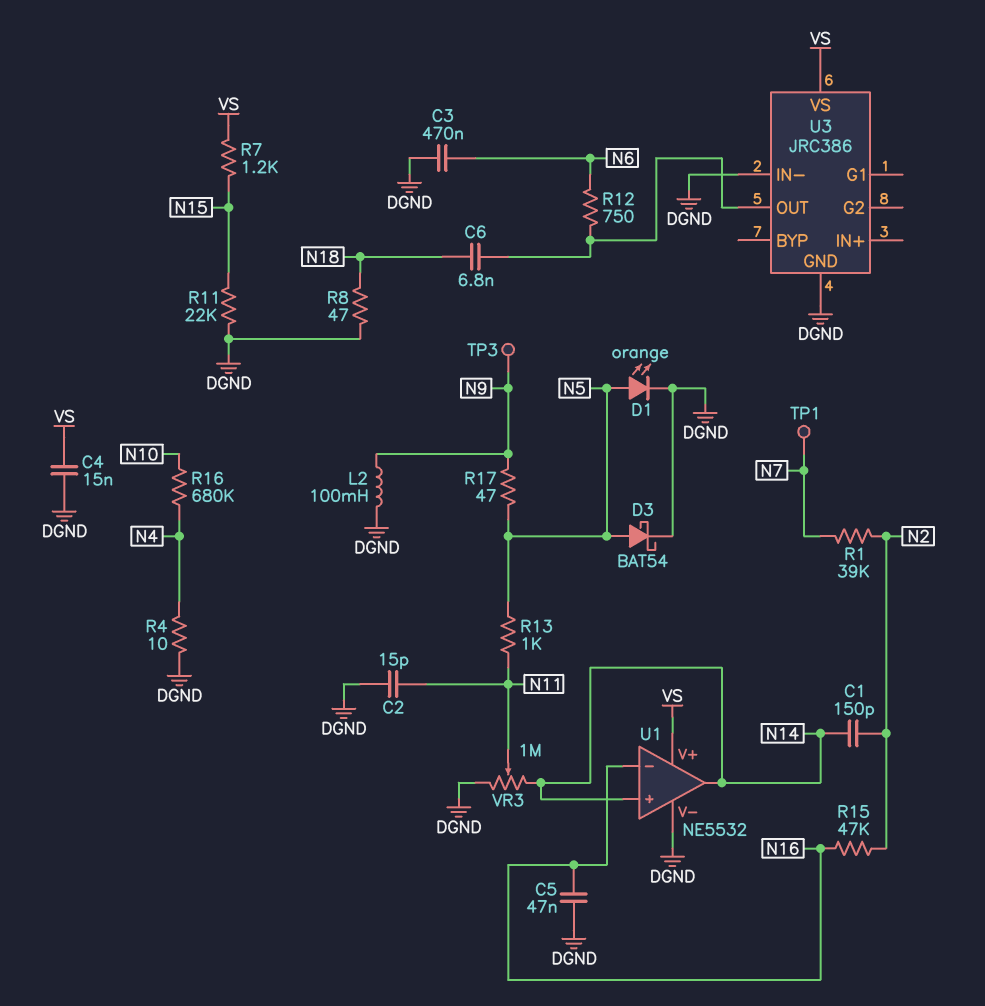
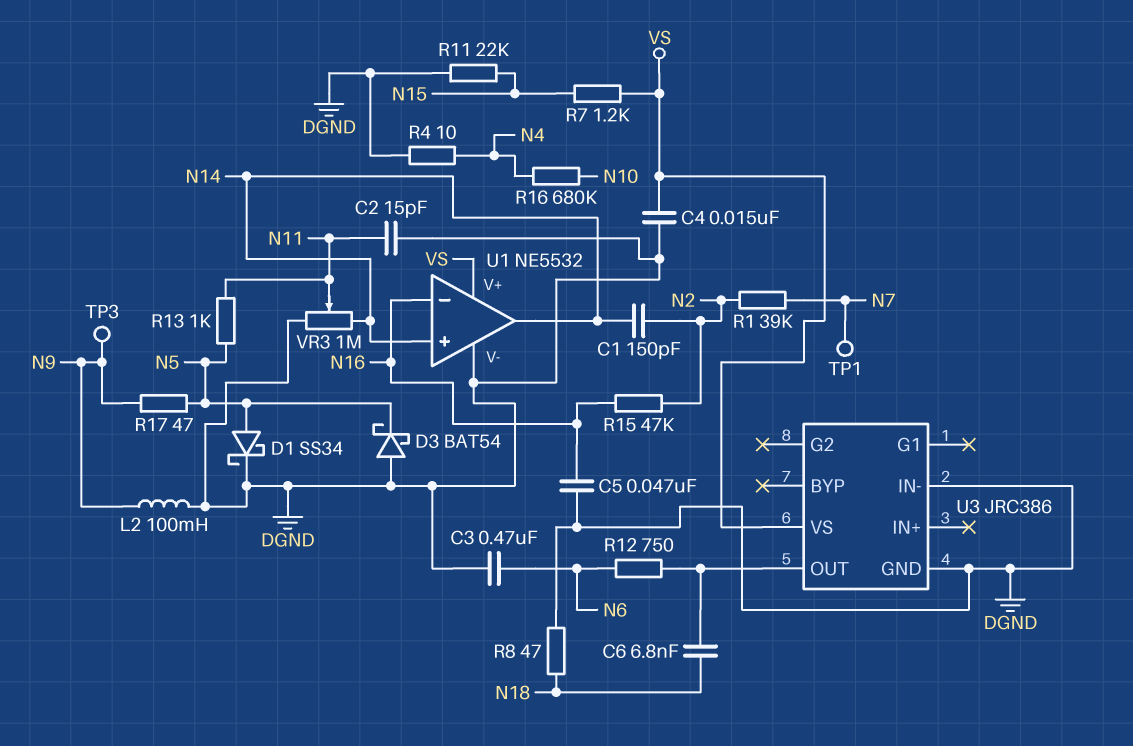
D1: LED orange (A N5, K DGND) -> schottky SS34 (A N5, K DGND)
D3: schottky BAT54 (A N5, K DGND) -> schottky BAT54 (A DGND, K N5)

